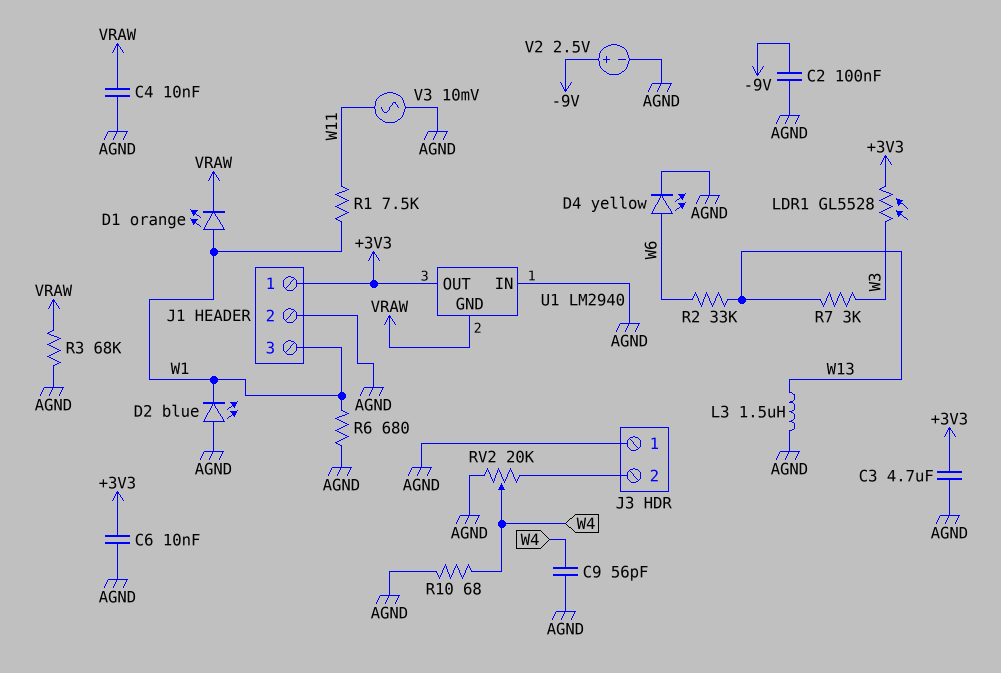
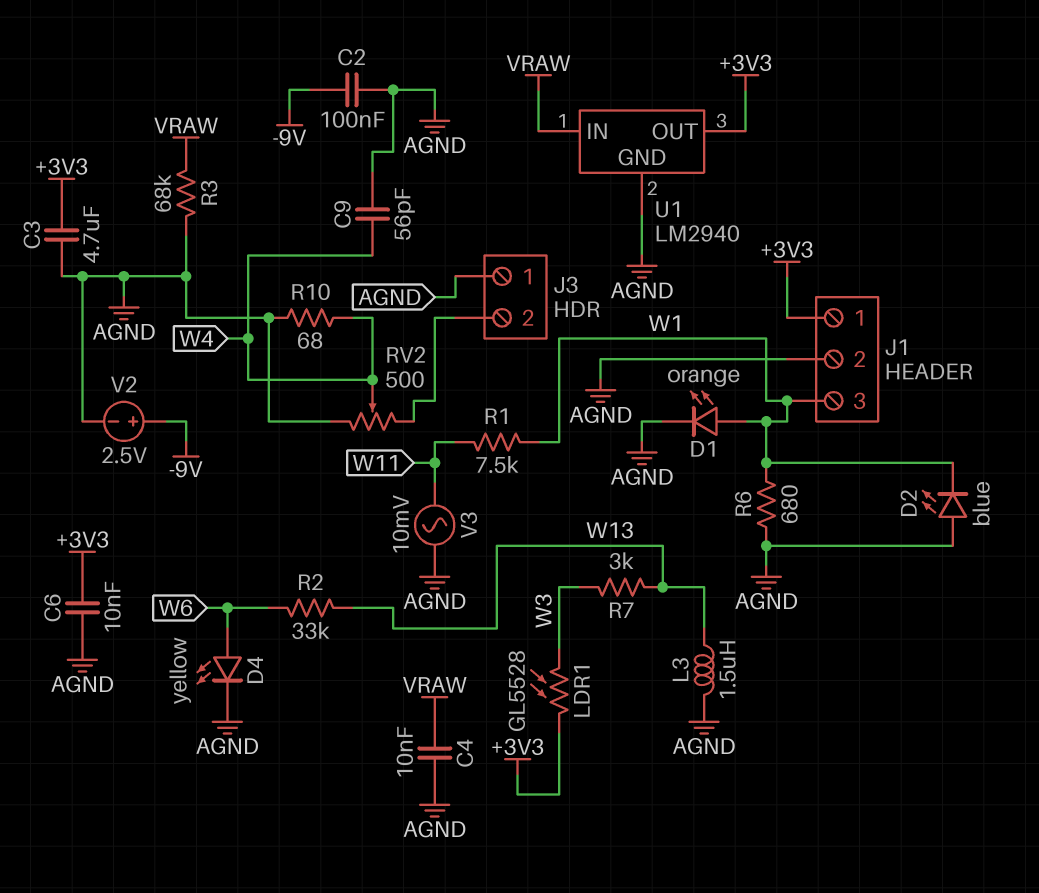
D1: LED orange (A W1, K VRAW) -> LED orange (A W1, K AGND)
RV2: 20k (AGND, J3/2, wiper W4) -> 500 (AGND, J3/2, wiper W4)
U1 pin GND: VRAW -> AGND
U1 pin IN: AGND -> VRAW

